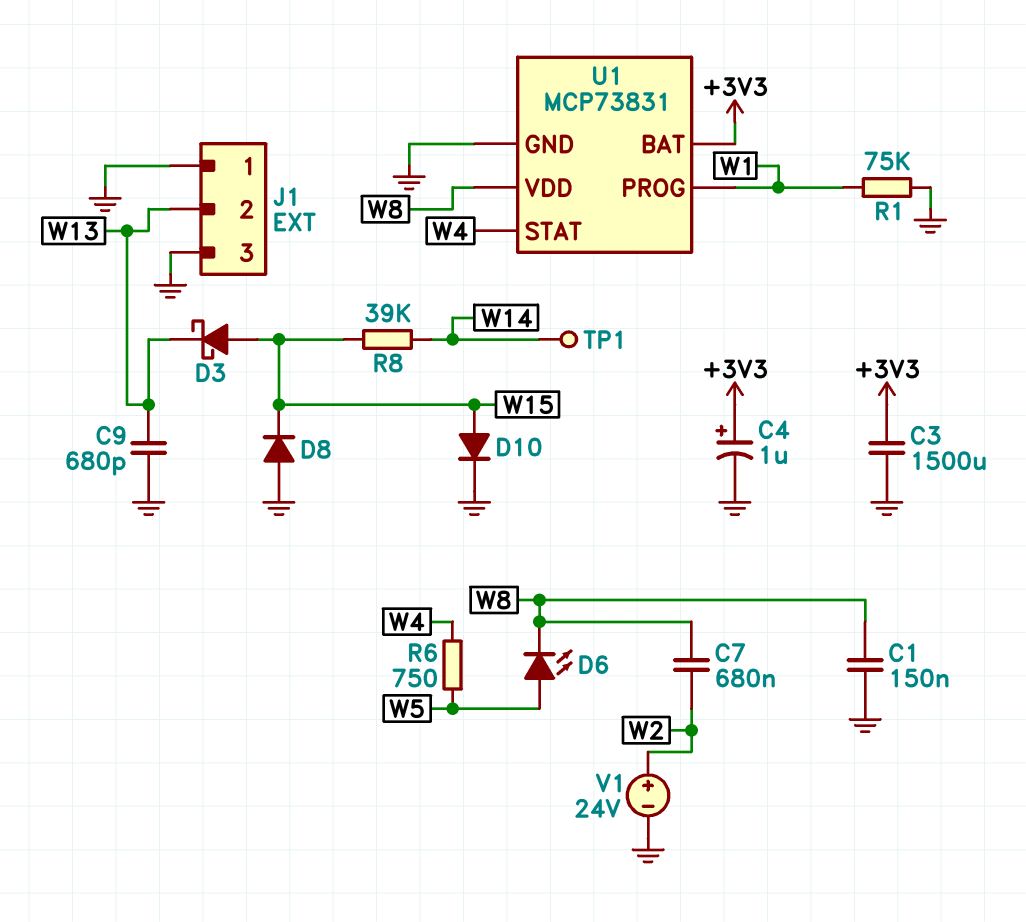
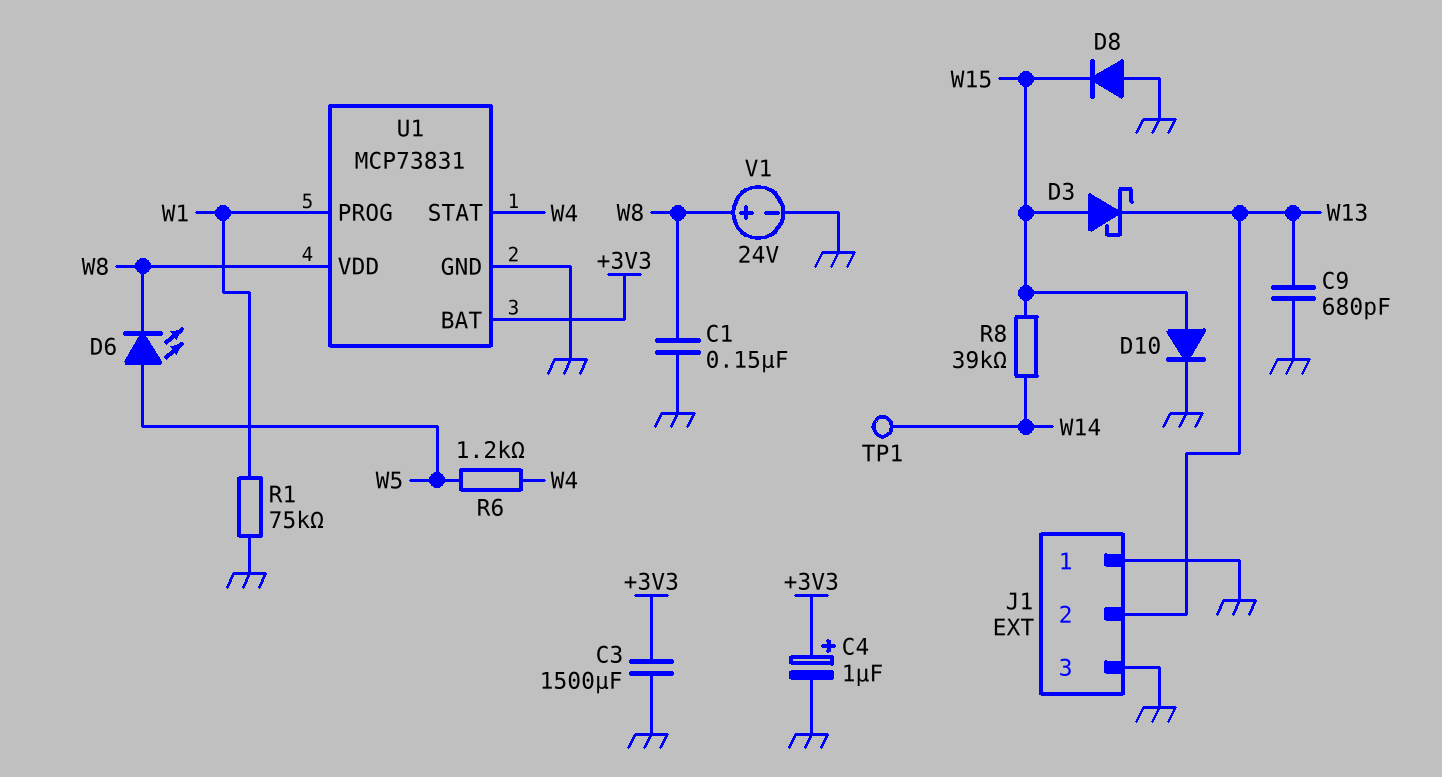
C7: 680nF (W2, W8) -> none
R6: 750 (W4, W5) -> 1.2k (W4, W5)
V1: 24V (plus W2, minus GND) -> 24V (plus W8, minus GND)

